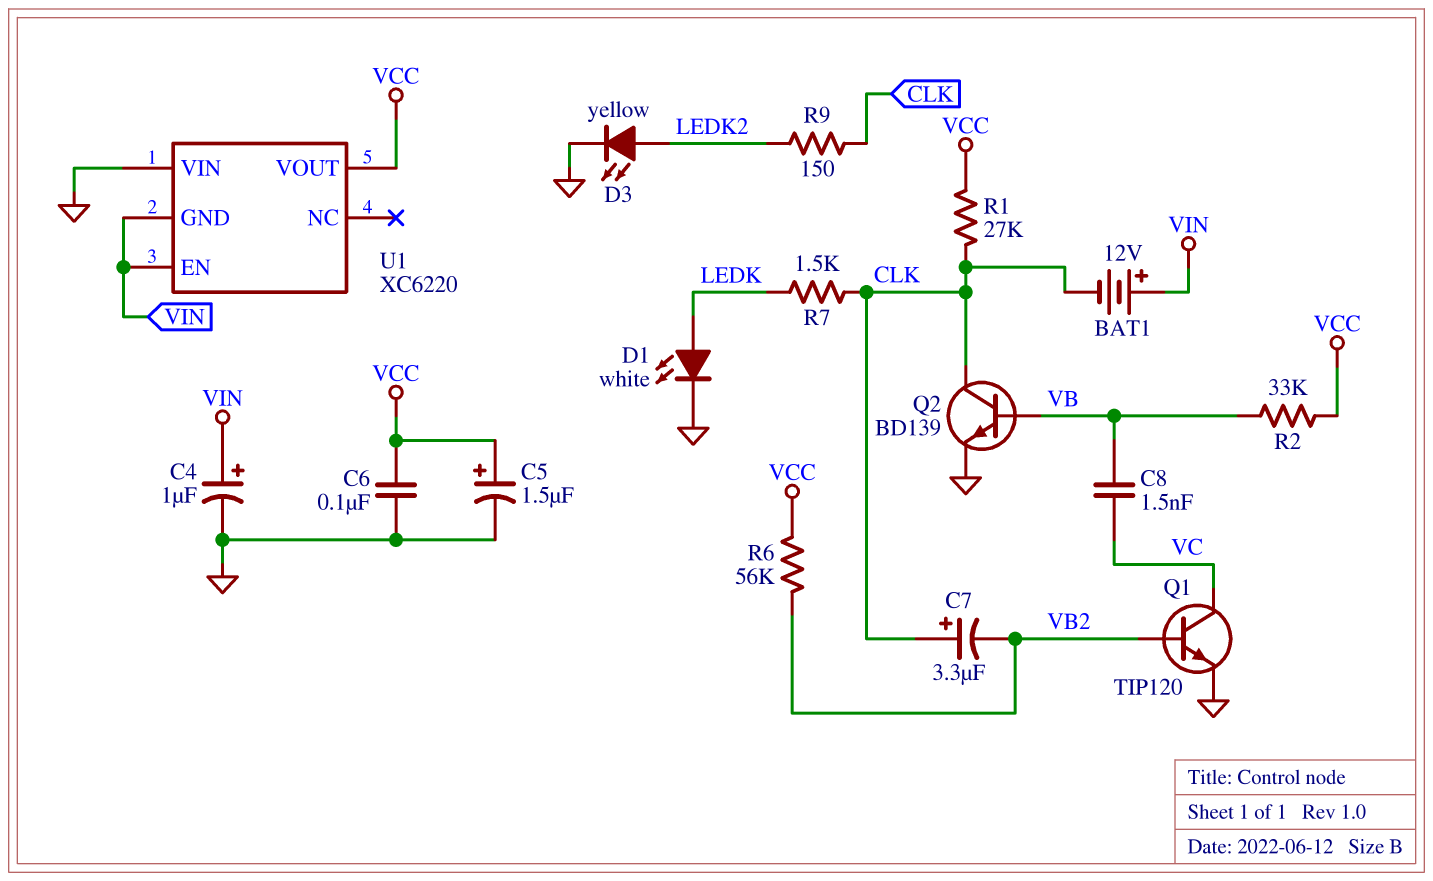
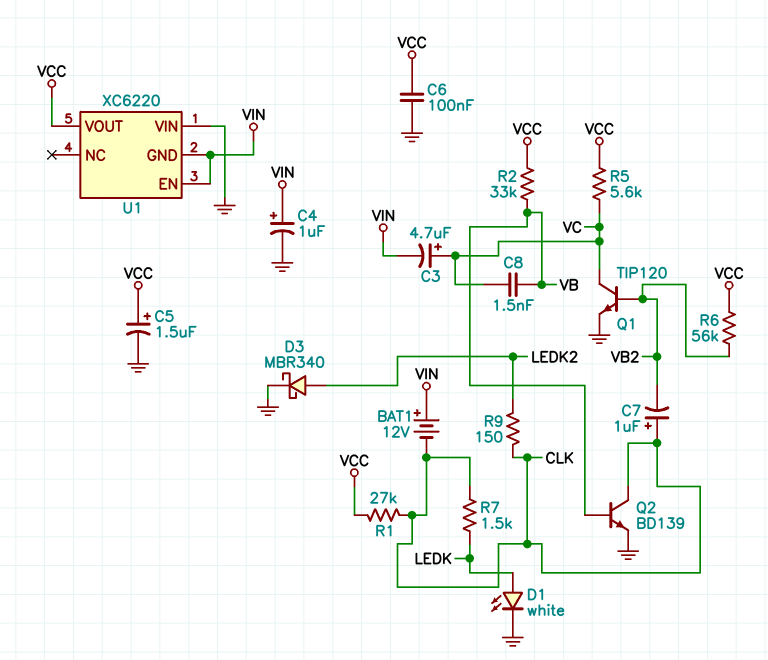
C3: none -> 4.7uF (plus VC, minus VIN)
C7: 3.3uF (plus CLK, minus VB2) -> 1uF (plus CLK, minus VB2)
D3: LED yellow (A LEDK2, K GND) -> schottky MBR340 (A LEDK2, K GND)
R5: none -> 5.6k (VC, VCC)

